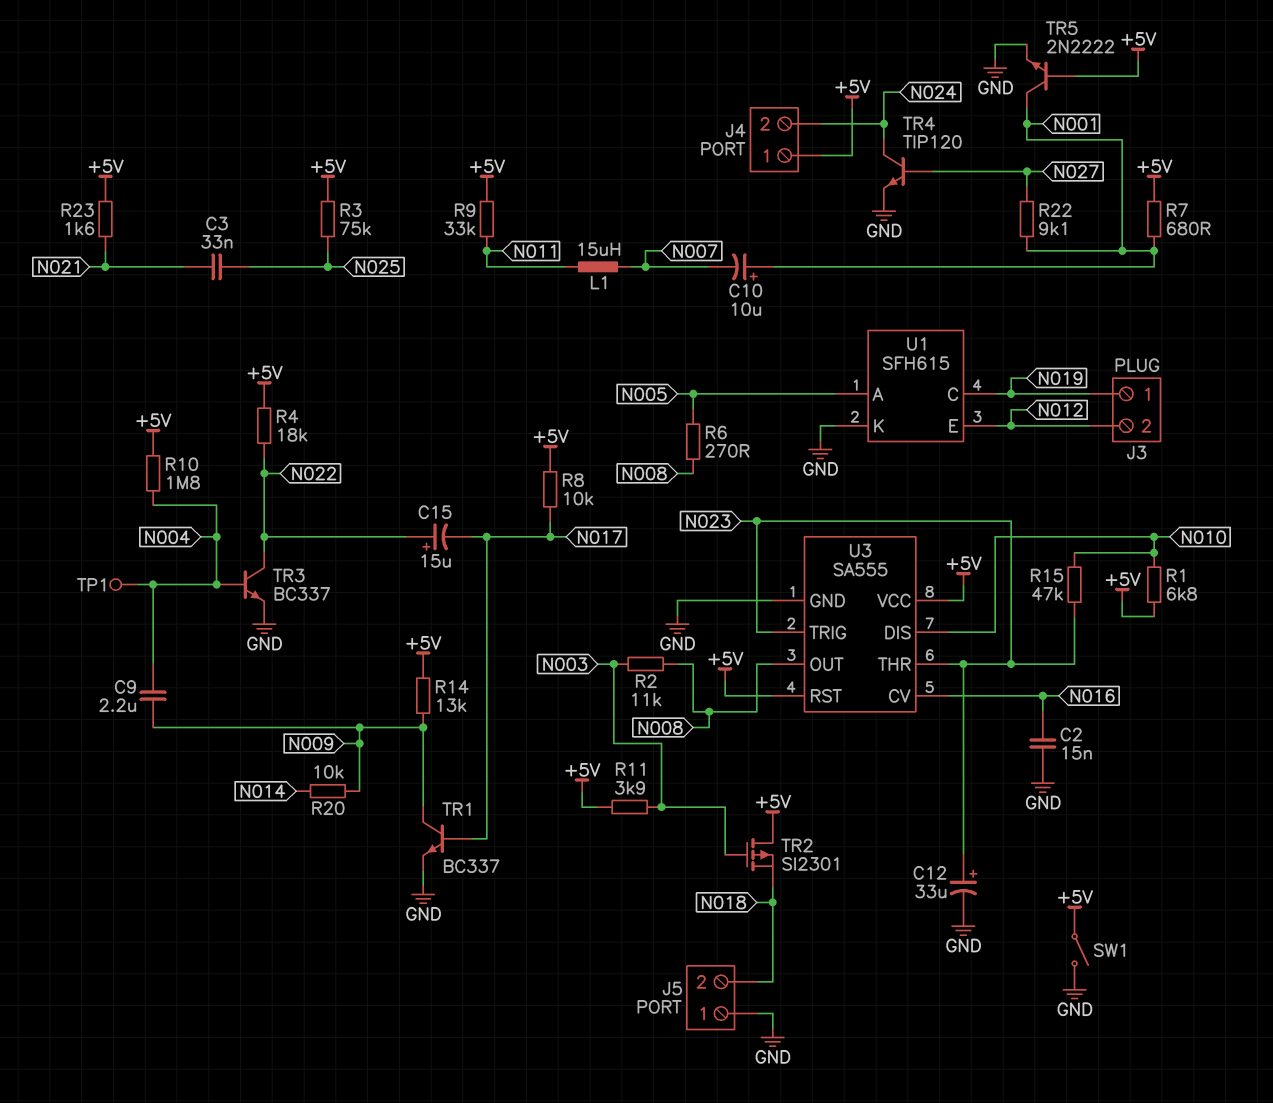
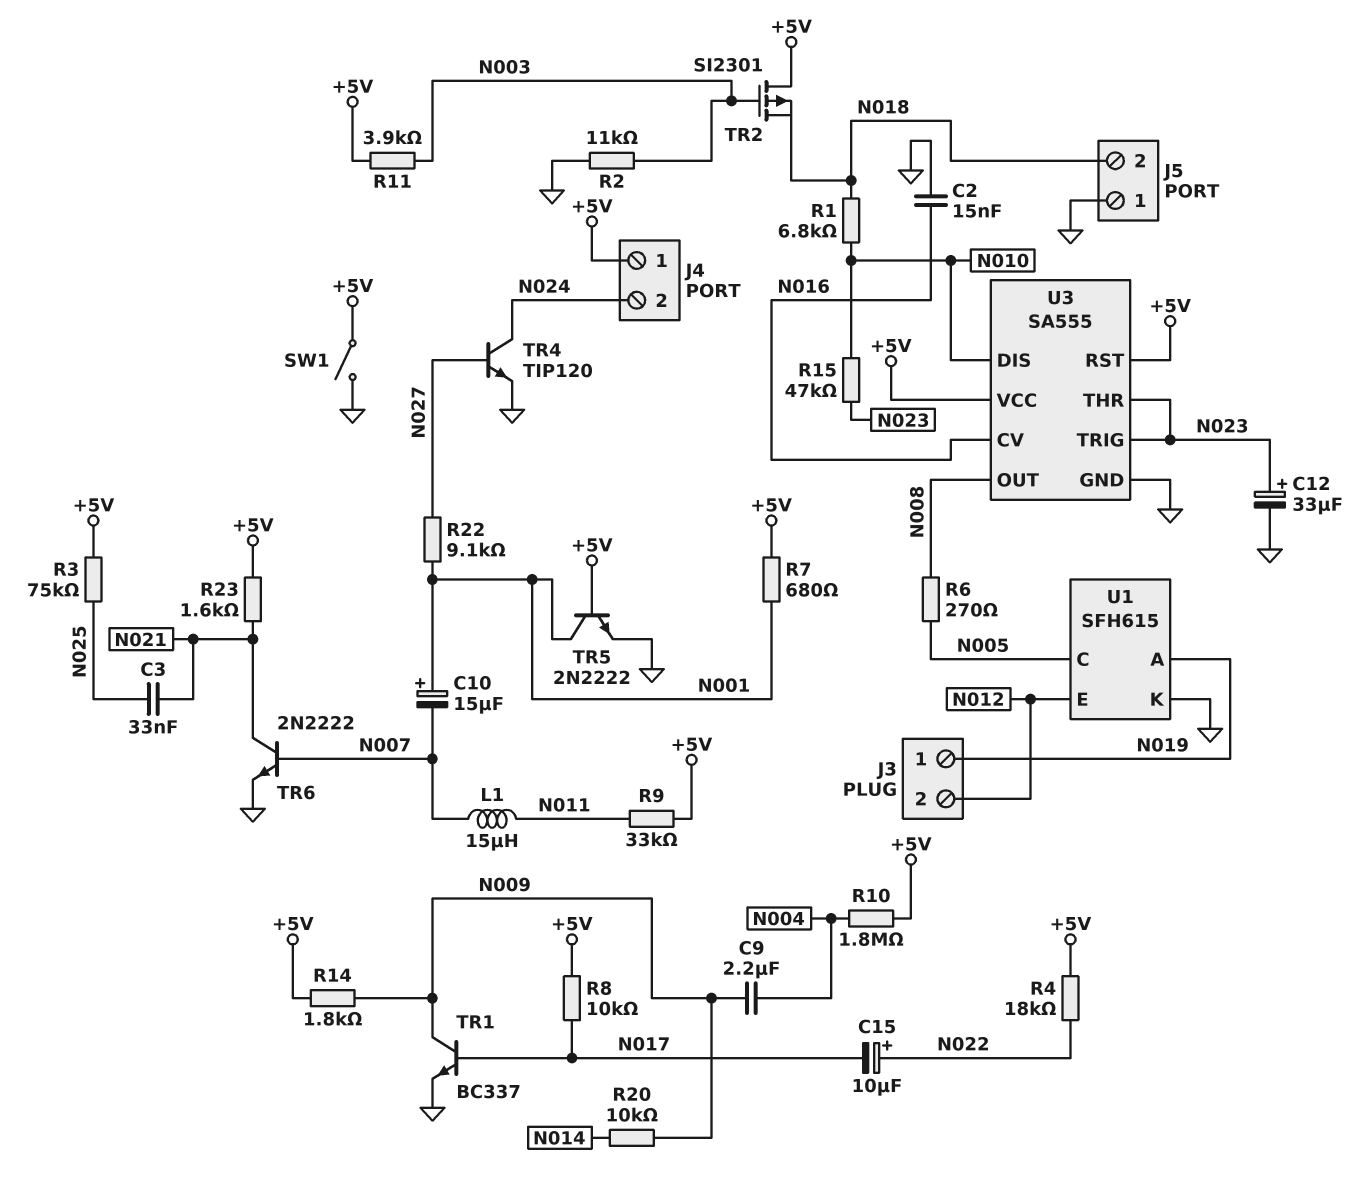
C10: 10uF (plus N001, minus N007) -> 15uF (plus N001, minus N007)
C15: 15uF (plus N022, minus N017) -> 10uF (plus N022, minus N017)
R1: 6.8k (+5V, N010) -> 6.8k (N010, N018)
R2: 11k (N003, N008) -> 11k (GND, N003)
R14: 13k (+5V, N009) -> 1.8k (+5V, N009)
TP1: test point (N004) -> none
TR3: NPN BC337 (B N004, C N022, E GND) -> none
TR6: none -> NPN 2N2222 (B N007, C N021, E GND)
U1 pin A: N005 -> N019
U1 pin C: N019 -> N005

